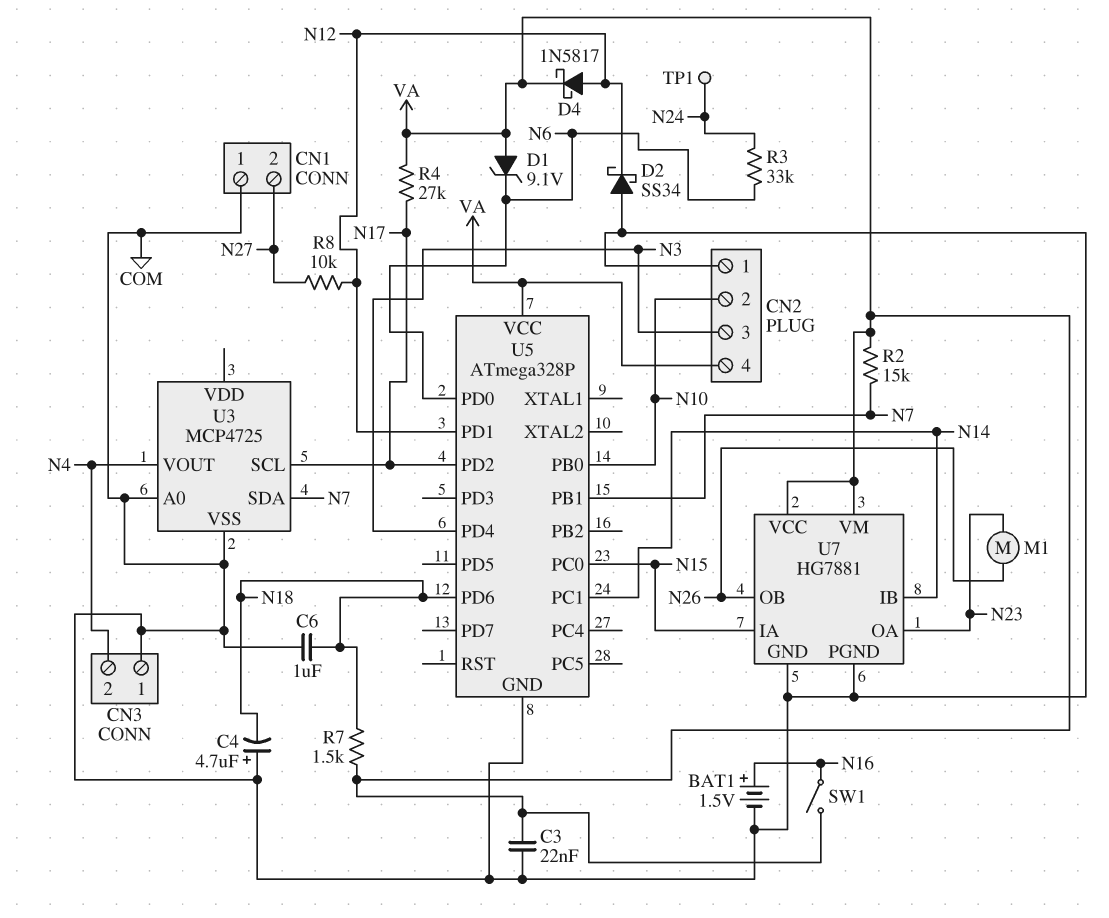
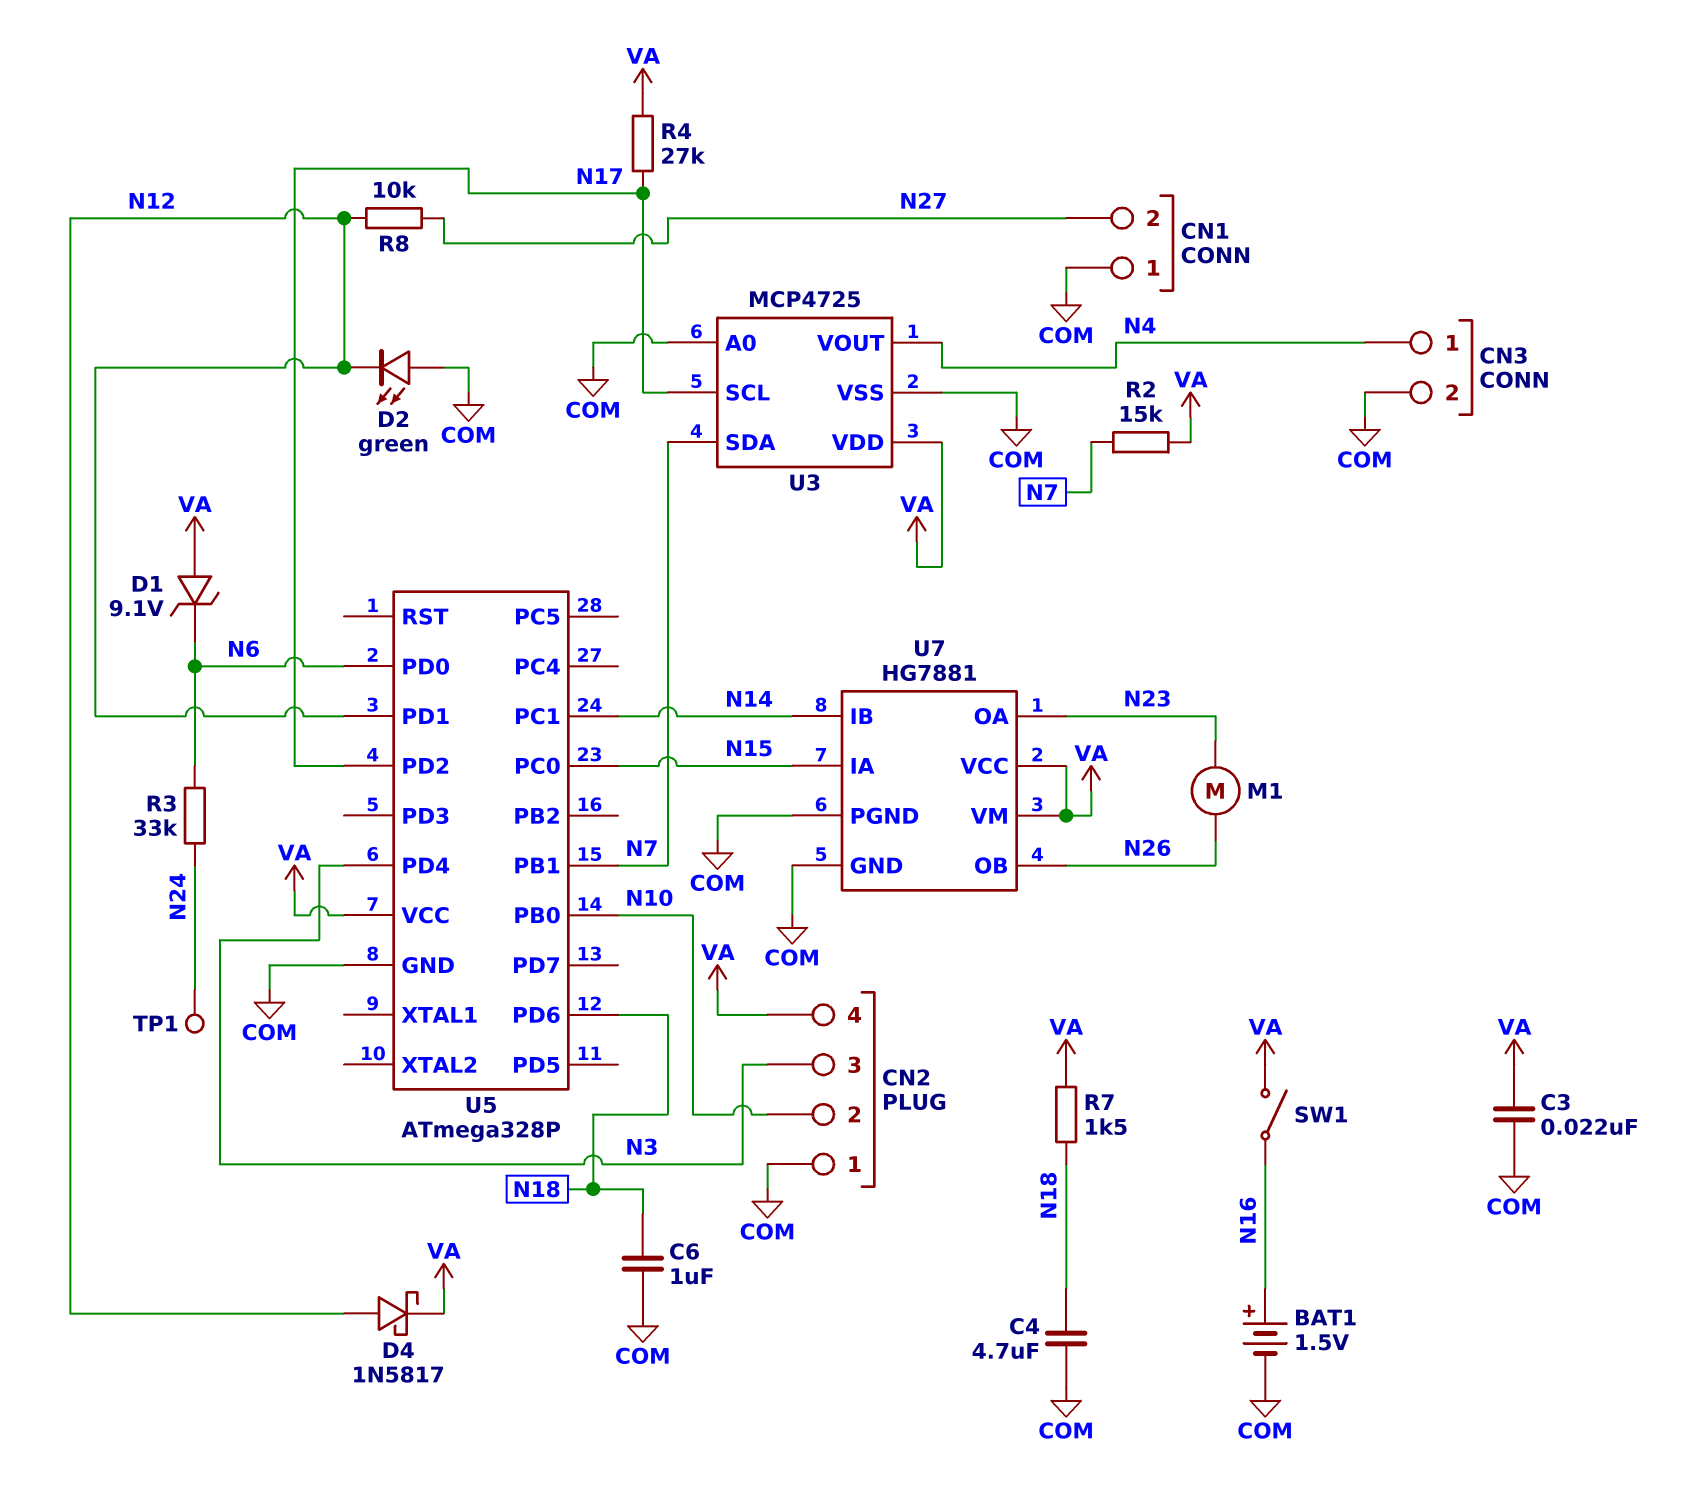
C4: 4.7uF (plus COM, minus N18) -> 4.7uF (COM, N18)
CN3 pin 1: COM -> N4
CN3 pin 2: N4 -> COM
D2: schottky SS34 (A COM, K N12) -> LED green (A COM, K N12)
U3 pin VDD: none -> VA

